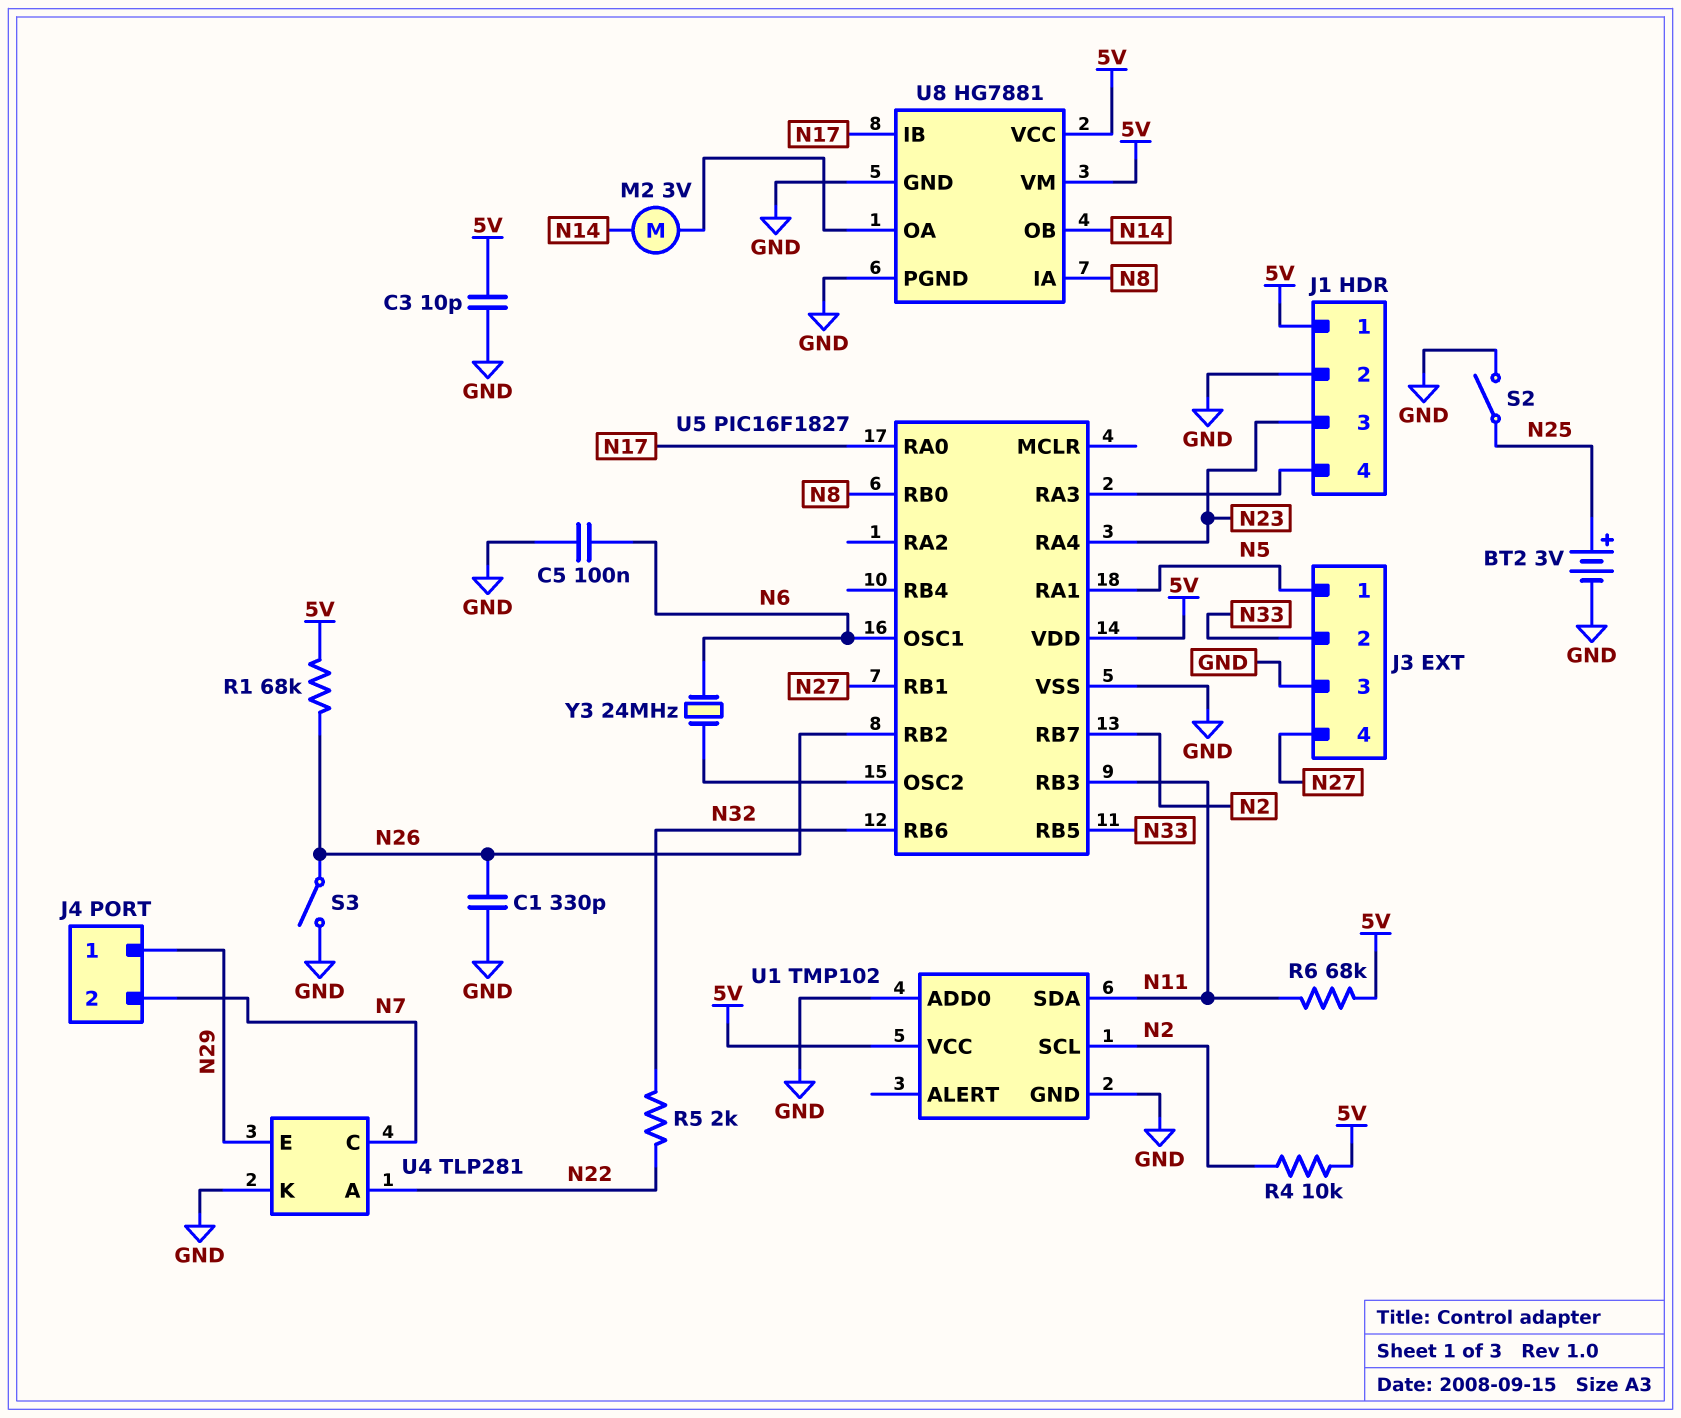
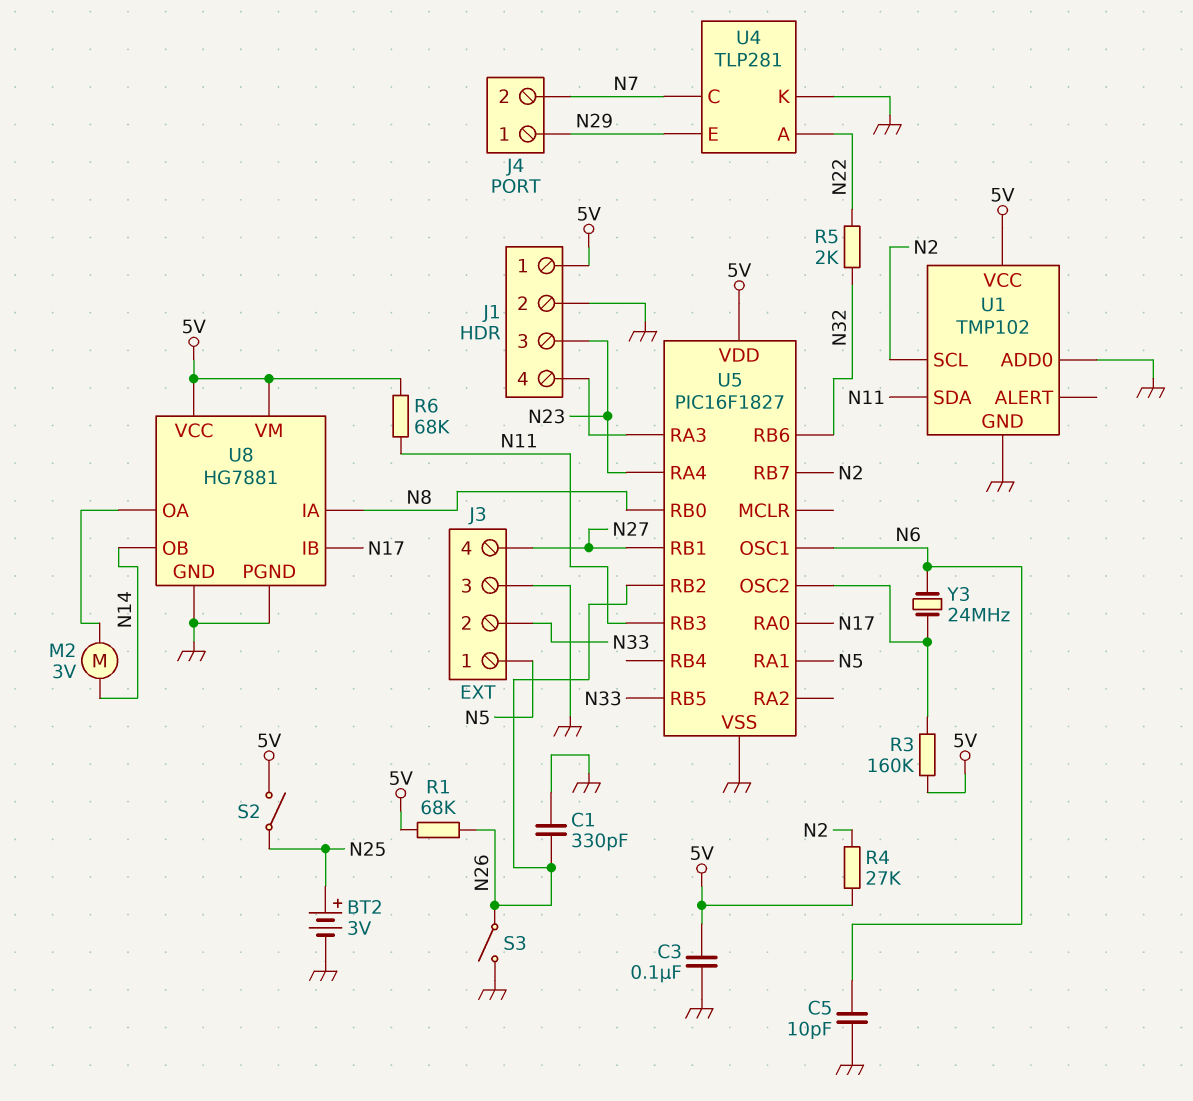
C3: 10pF (5V, GND) -> 100nF (5V, GND)
C5: 100nF (GND, N6) -> 10pF (GND, N6)
R3: none -> 160k (5V, U5/OSC2)
R4: 10k (5V, N2) -> 27k (5V, N2)
S2: switch (GND, N25) -> switch (5V, N25)

